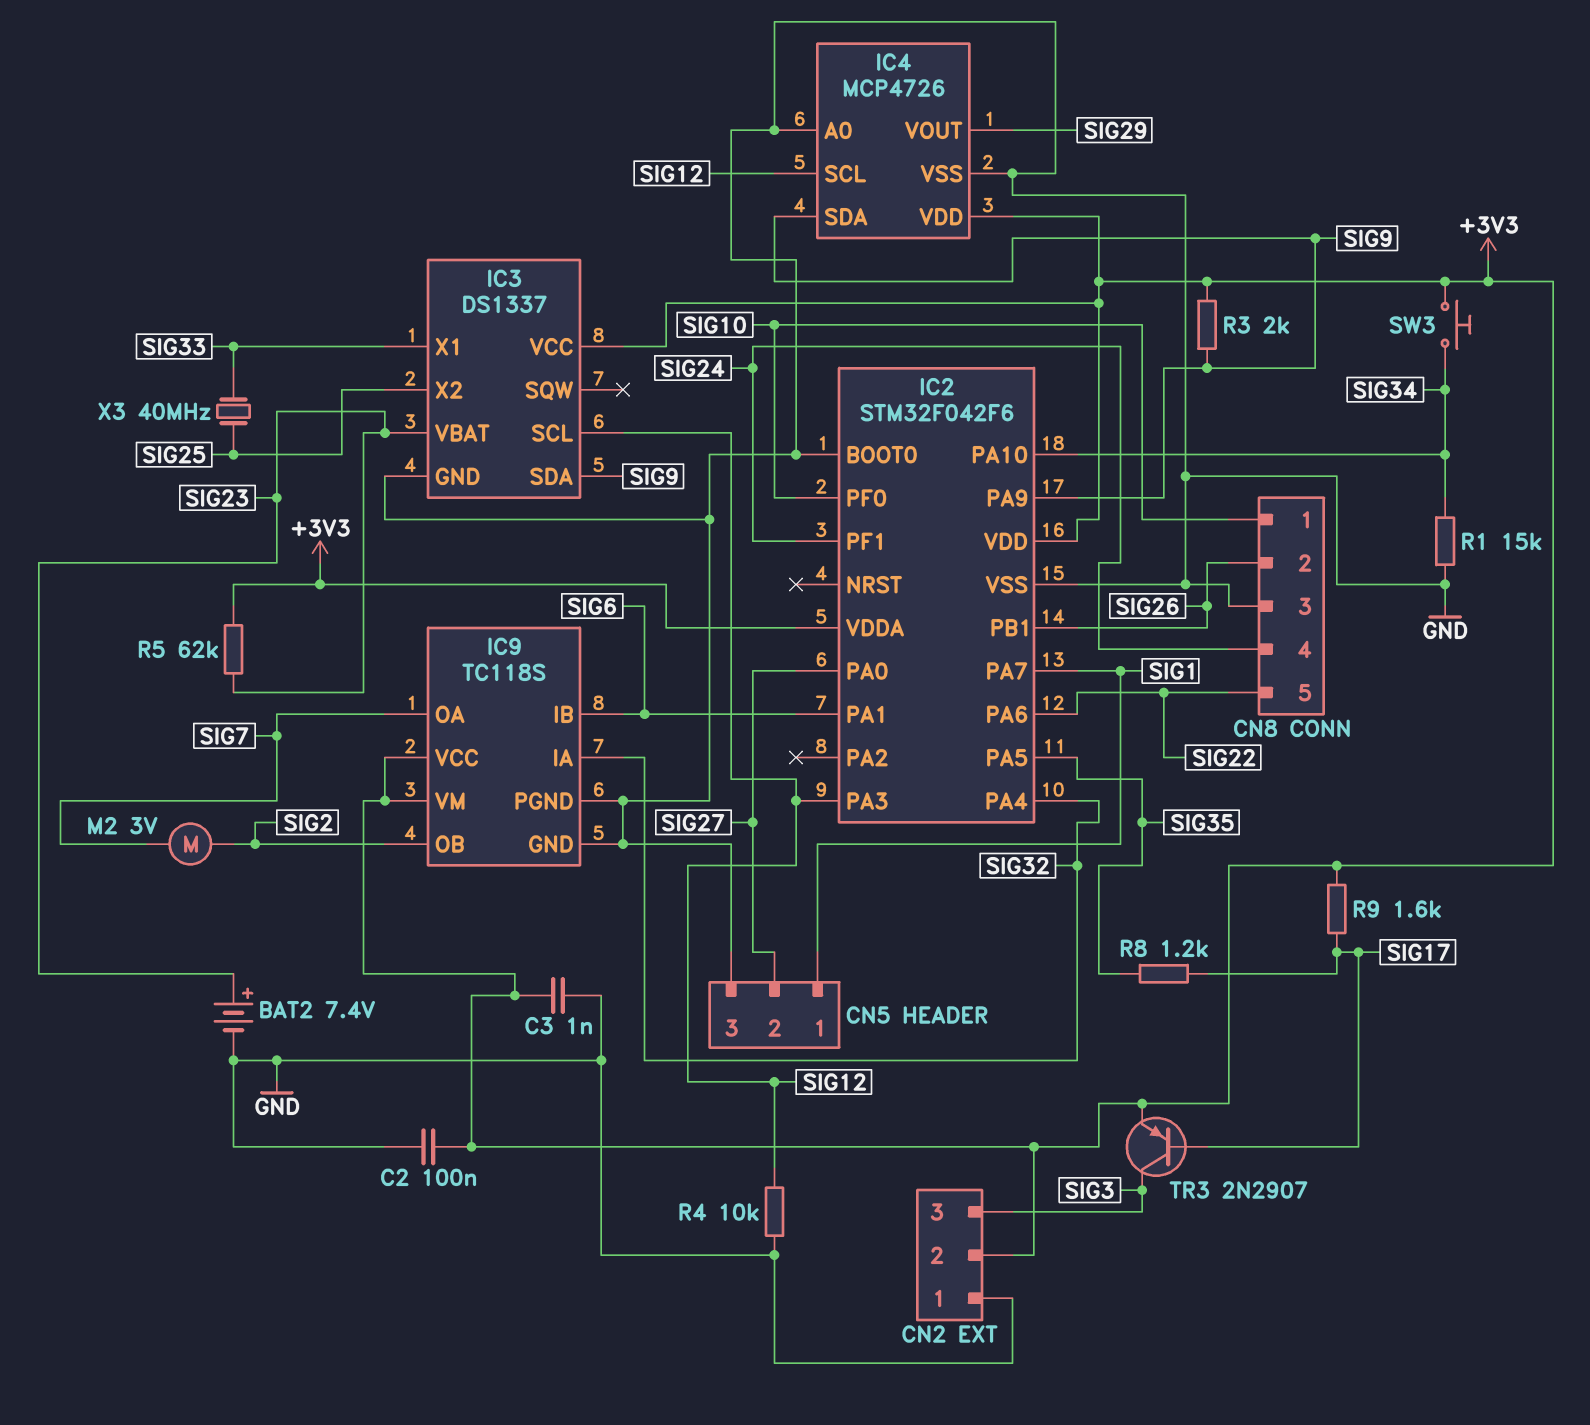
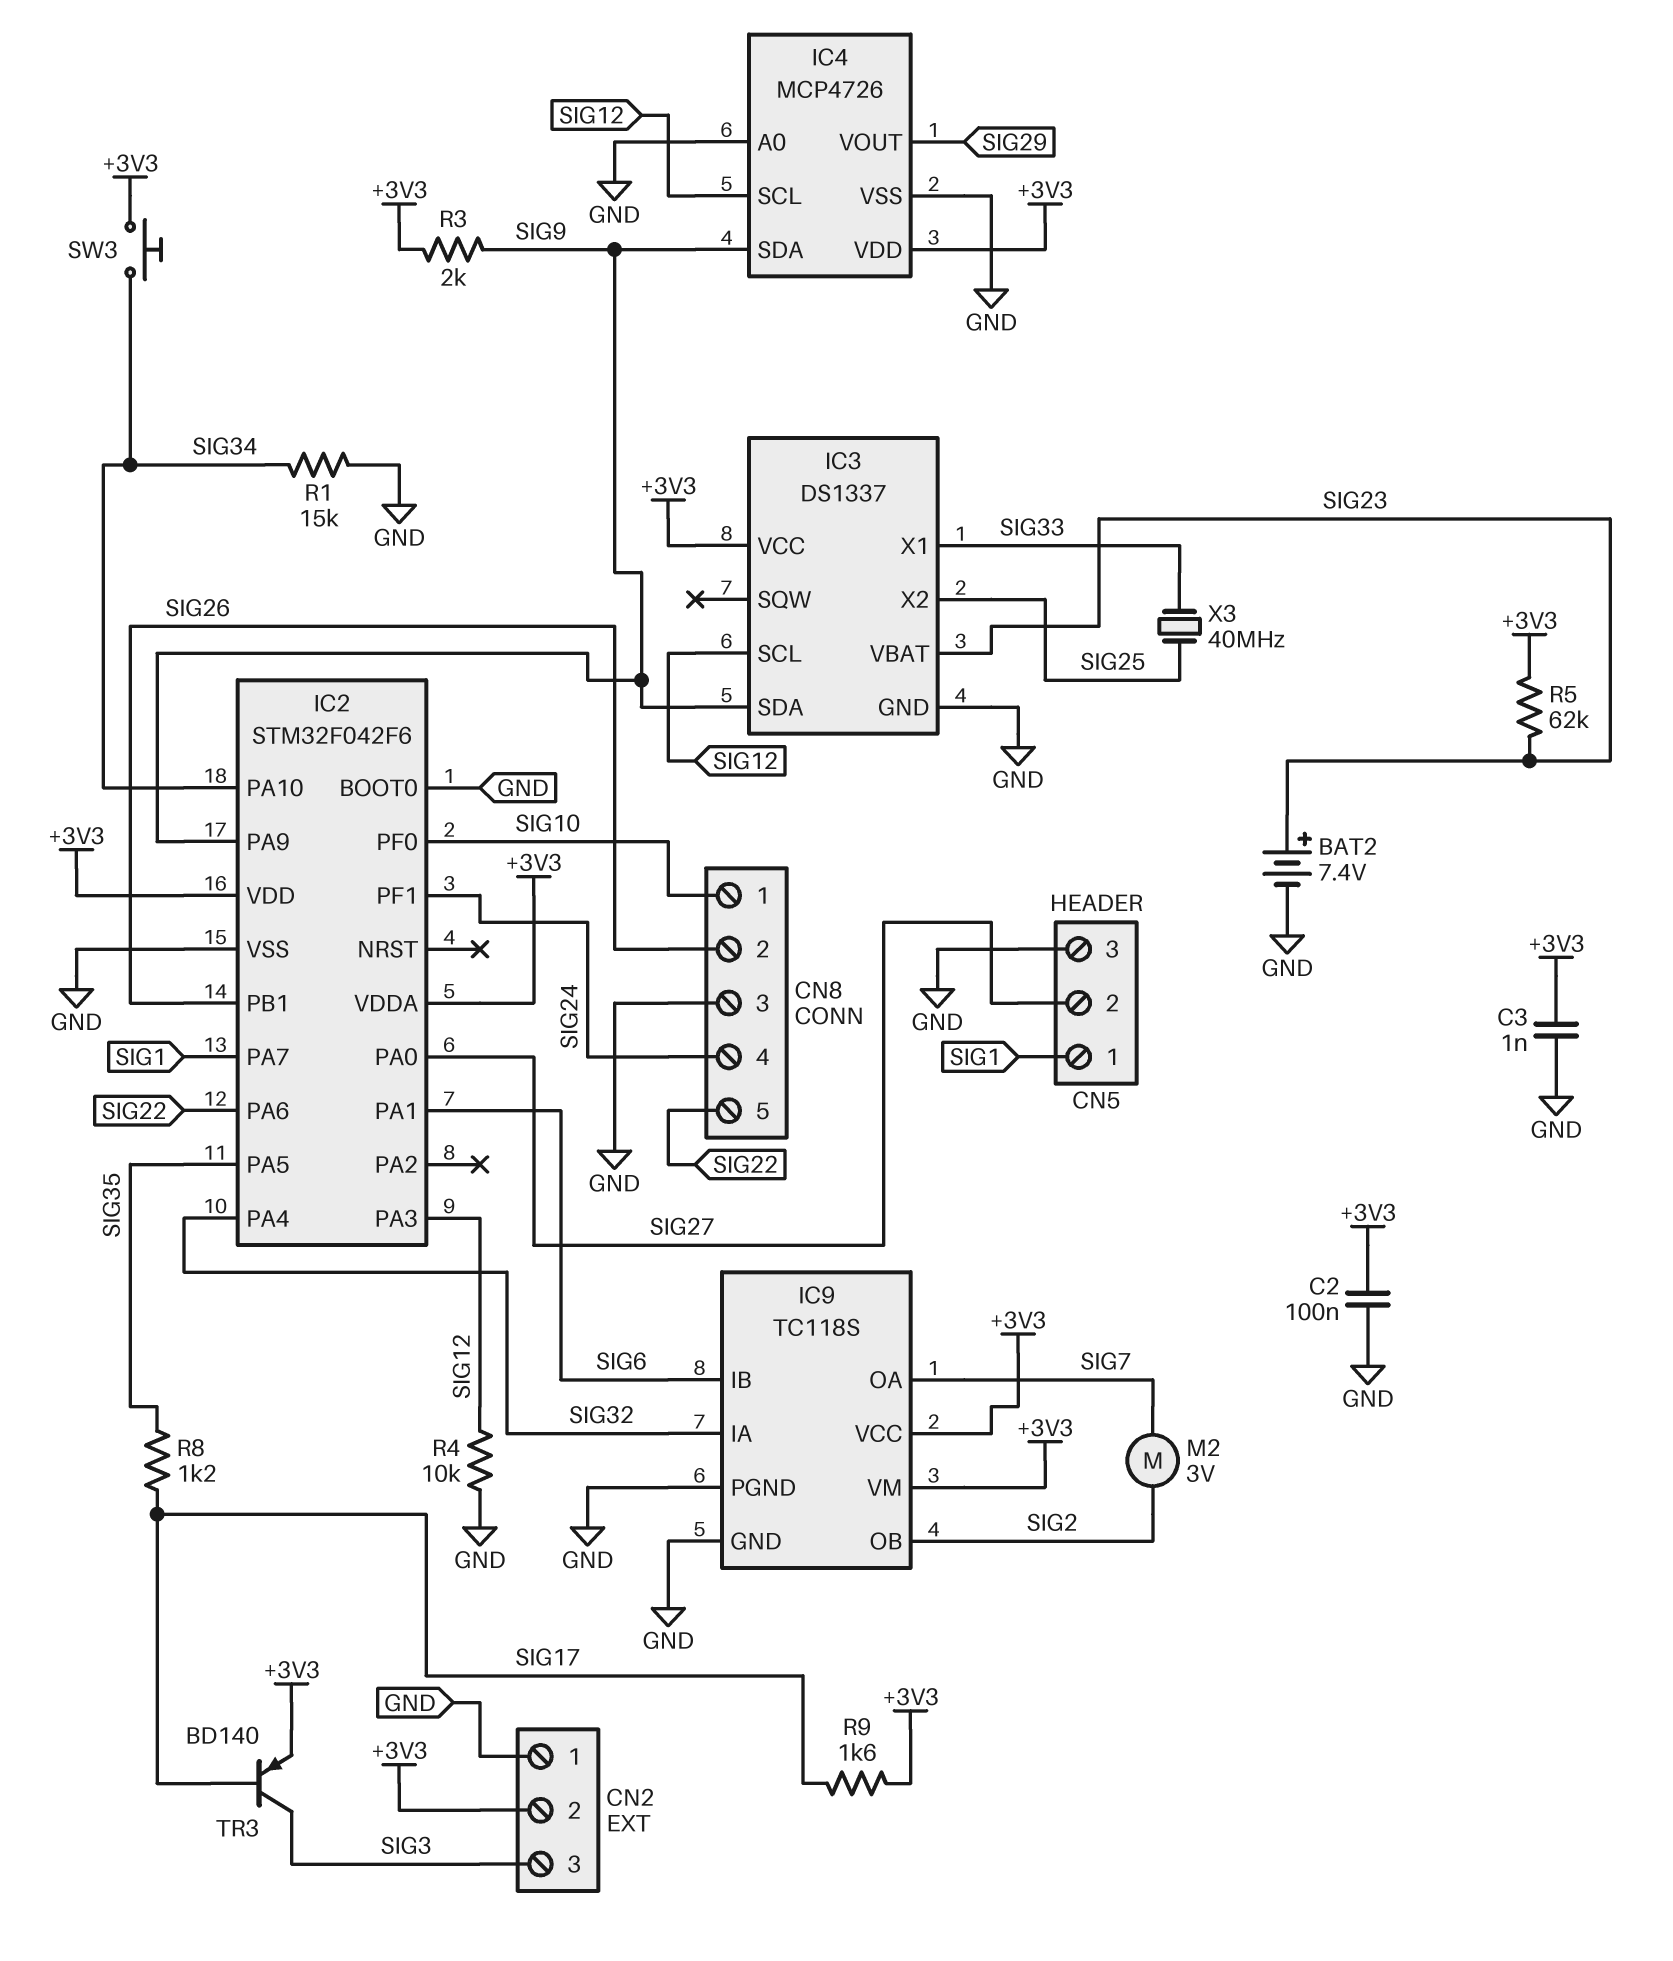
TR3: PNP 2N2907 (B SIG17, C SIG3, E +3V3) -> PNP BD140 (B SIG17, C SIG3, E +3V3)

